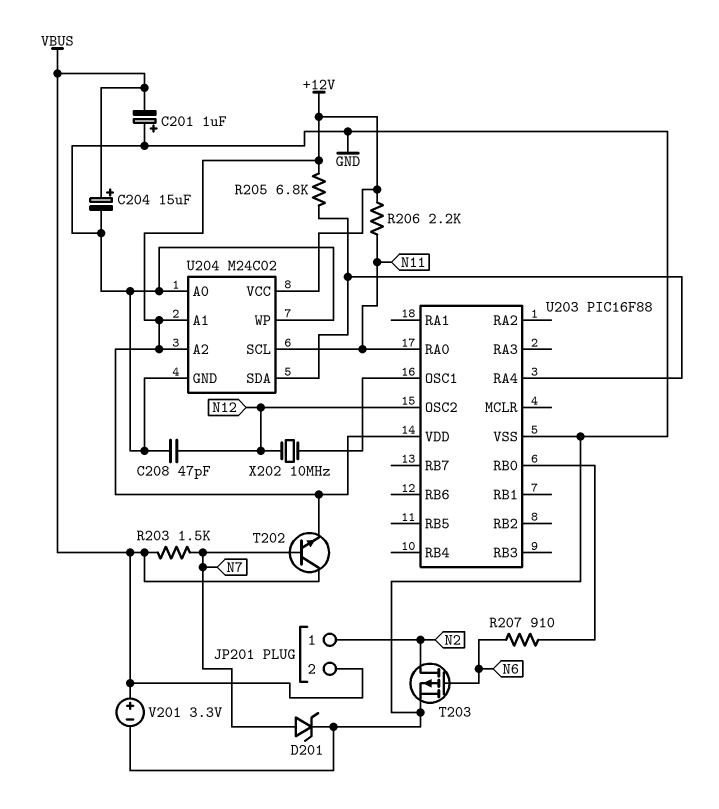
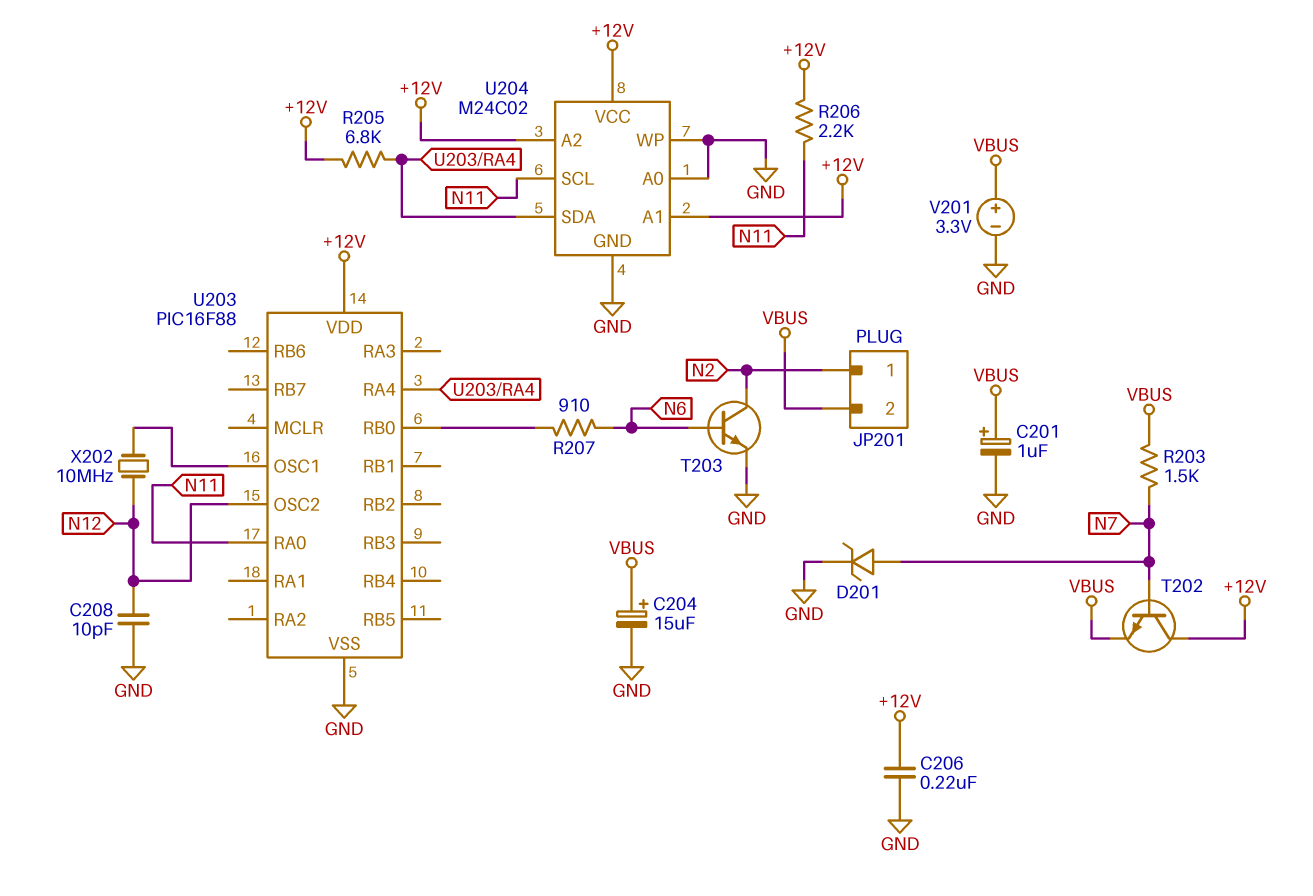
C201: 1uF (plus GND, minus VBUS) -> 1uF (plus VBUS, minus GND)
C206: none -> 220nF (+12V, GND)
C208: 47pF (GND, N12) -> 10pF (GND, N12)
T202: NPN (B N7, C VBUS, E +12V) -> NPN (B N7, C +12V, E VBUS)
T203: PMOS (G N6, D N2, S GND) -> NPN (B N6, C N2, E GND)

